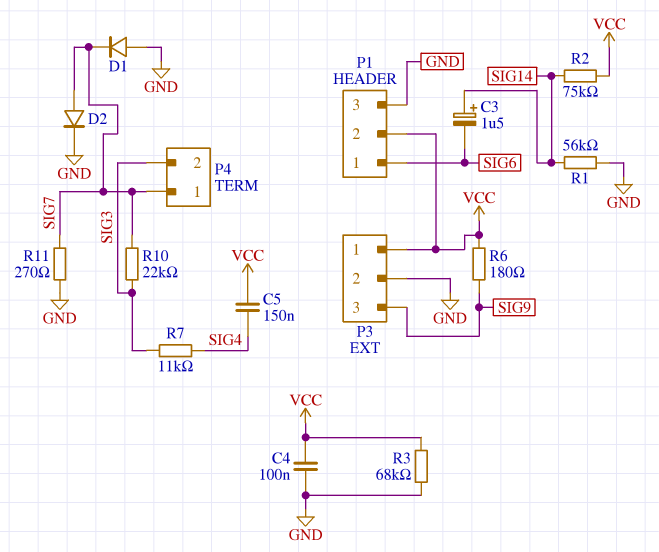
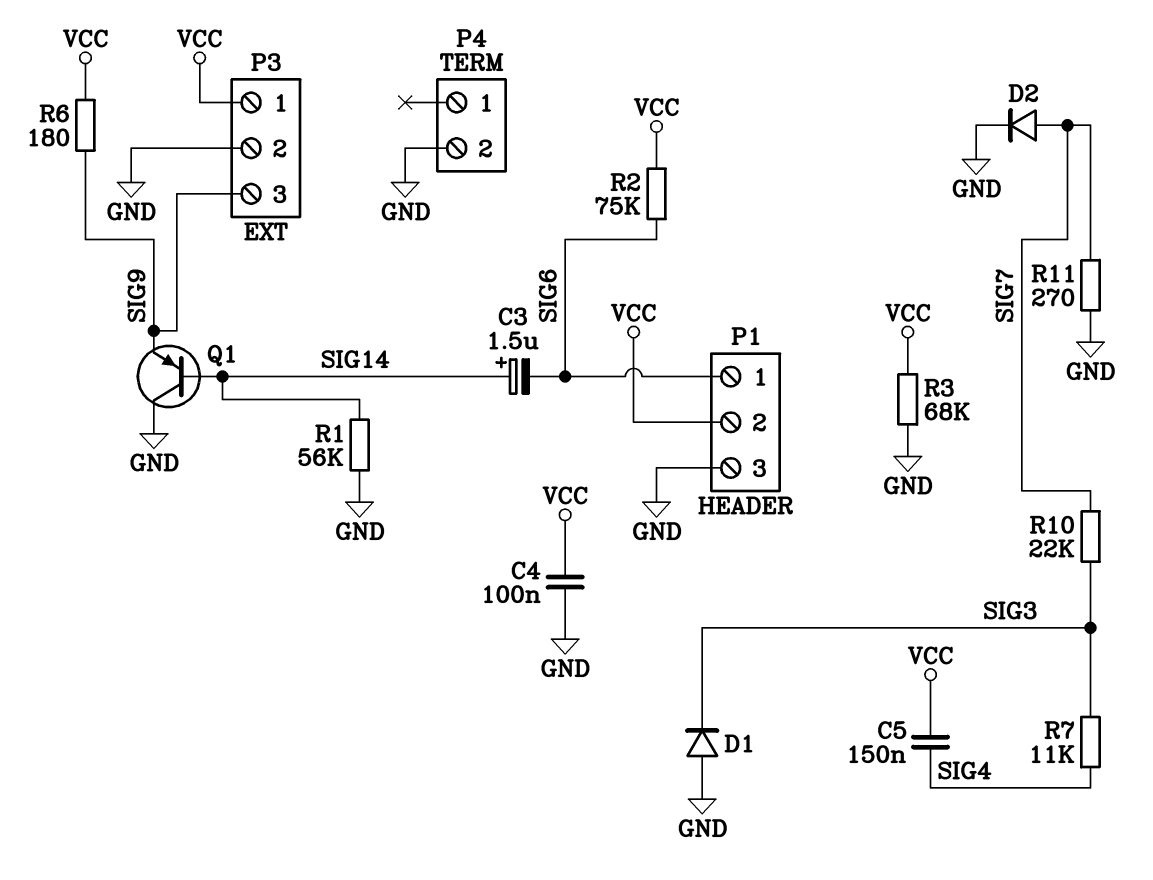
D1: diode (A GND, K SIG7) -> diode (A GND, K SIG3)
P4 pin 1: SIG7 -> none
P4 pin 2: SIG3 -> GND
Q1: none -> PNP (B SIG14, C GND, E SIG9)
R2: 75k (SIG14, VCC) -> 75k (SIG6, VCC)

